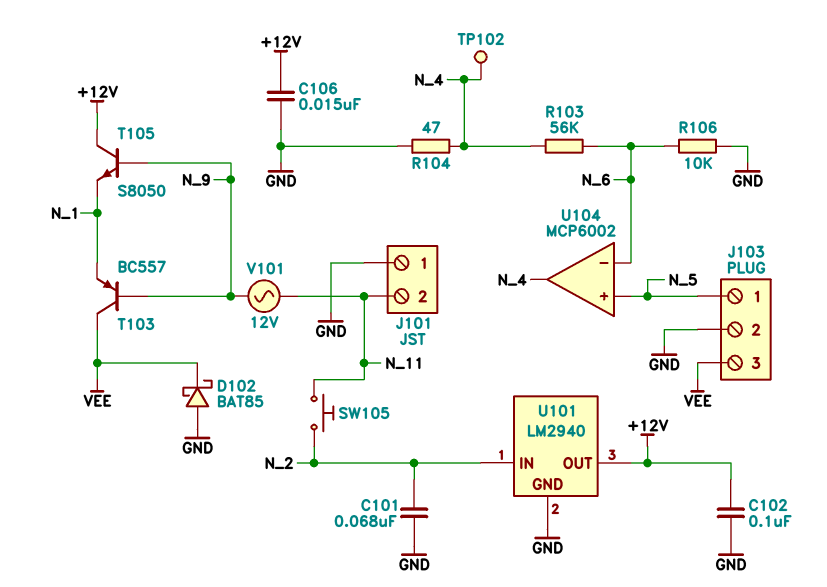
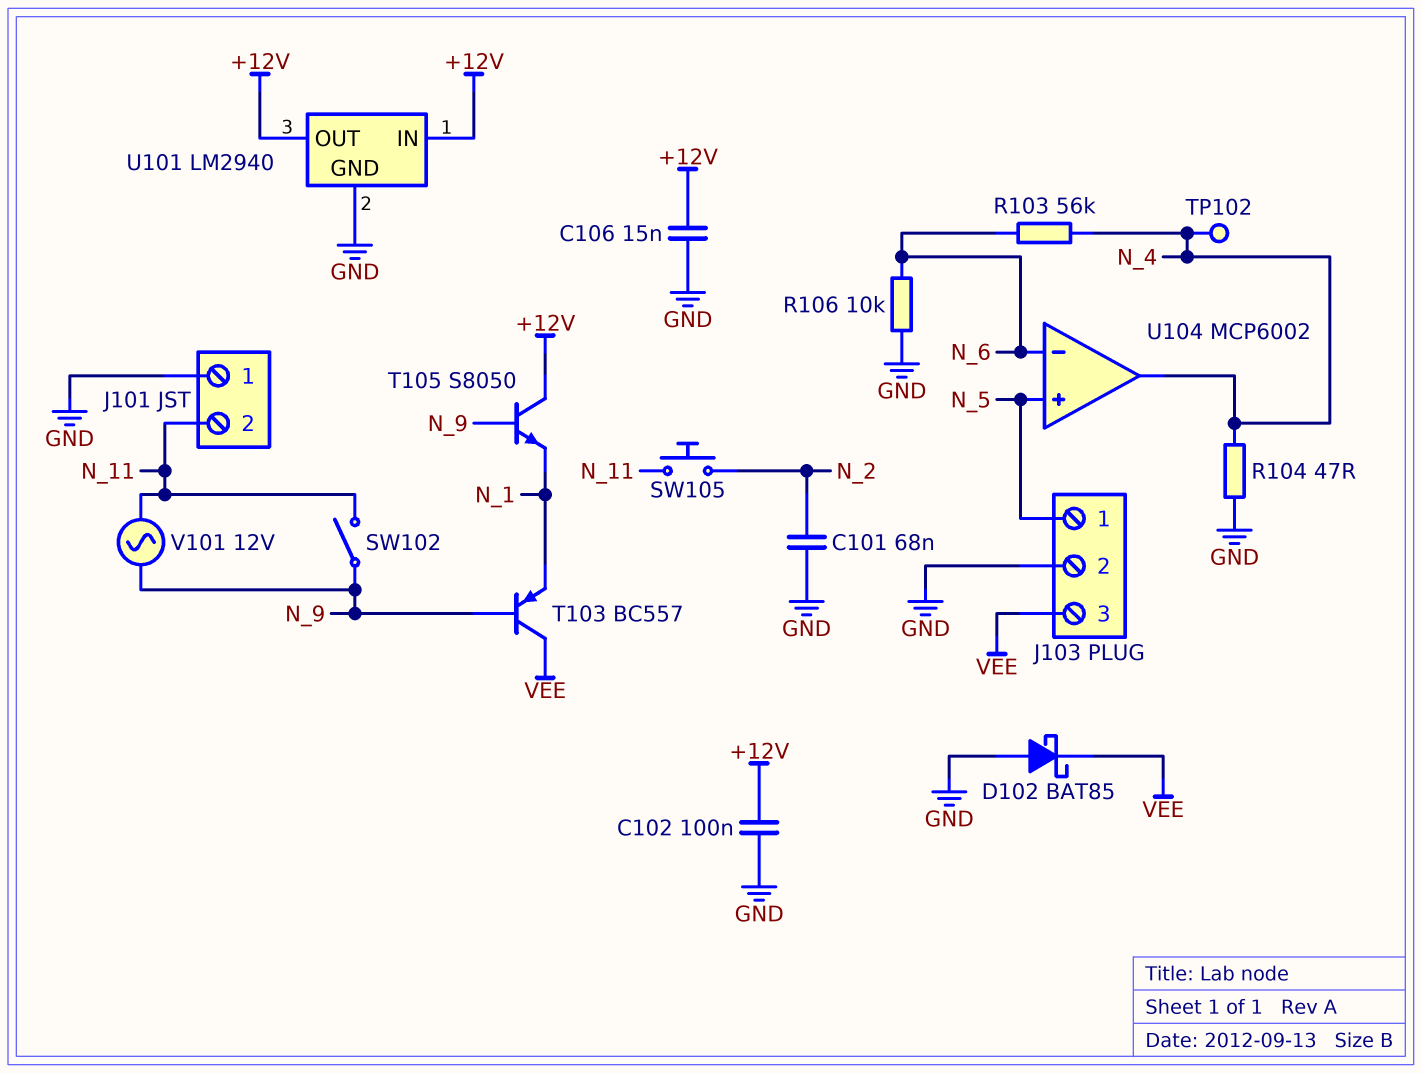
SW102: none -> switch (N_9, N_11)
U101 pin IN: N_2 -> +12V

